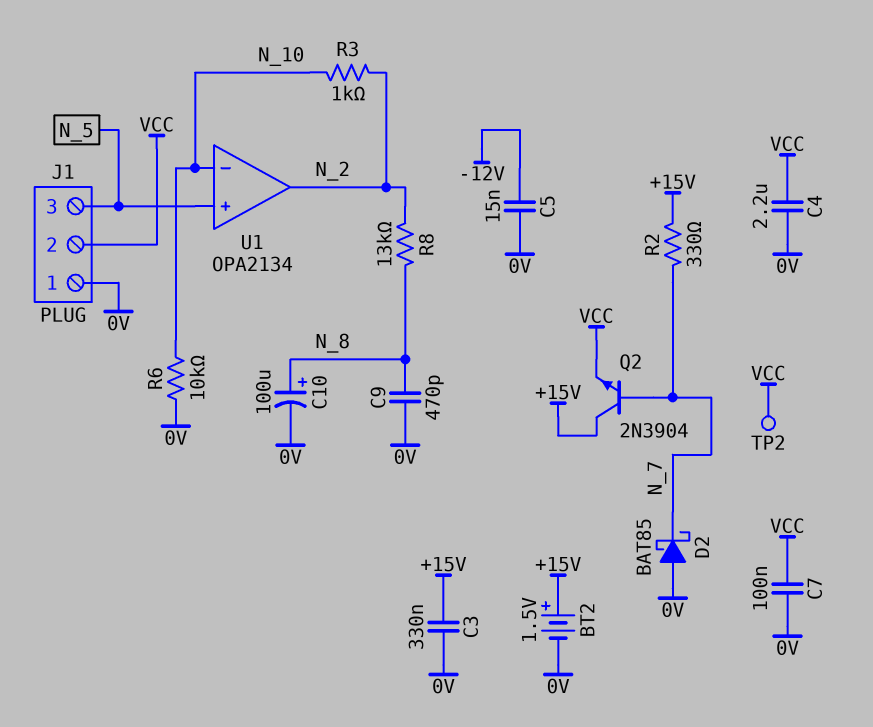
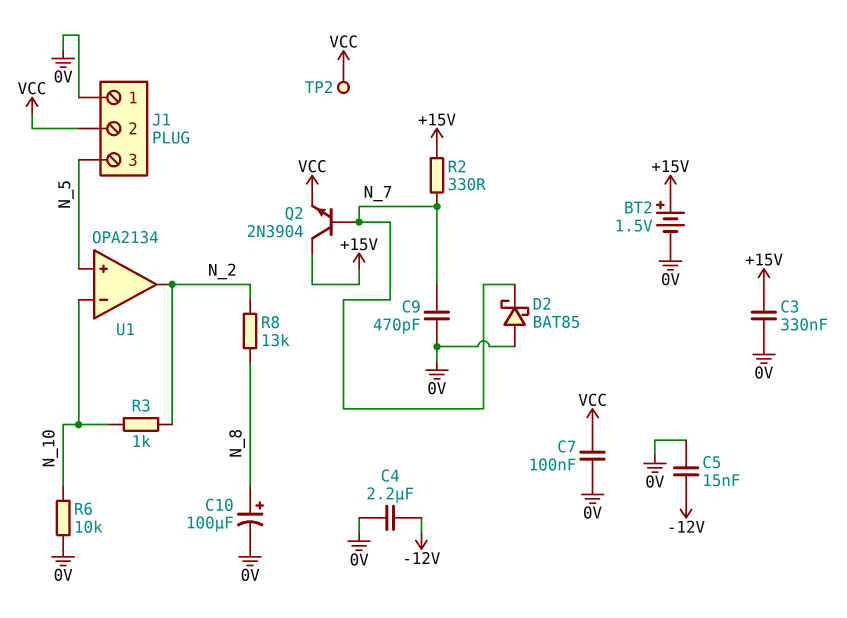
C4: 2.2uF (0V, VCC) -> 2.2uF (-12V, 0V)
C9: 470pF (0V, N_8) -> 470pF (0V, N_7)

